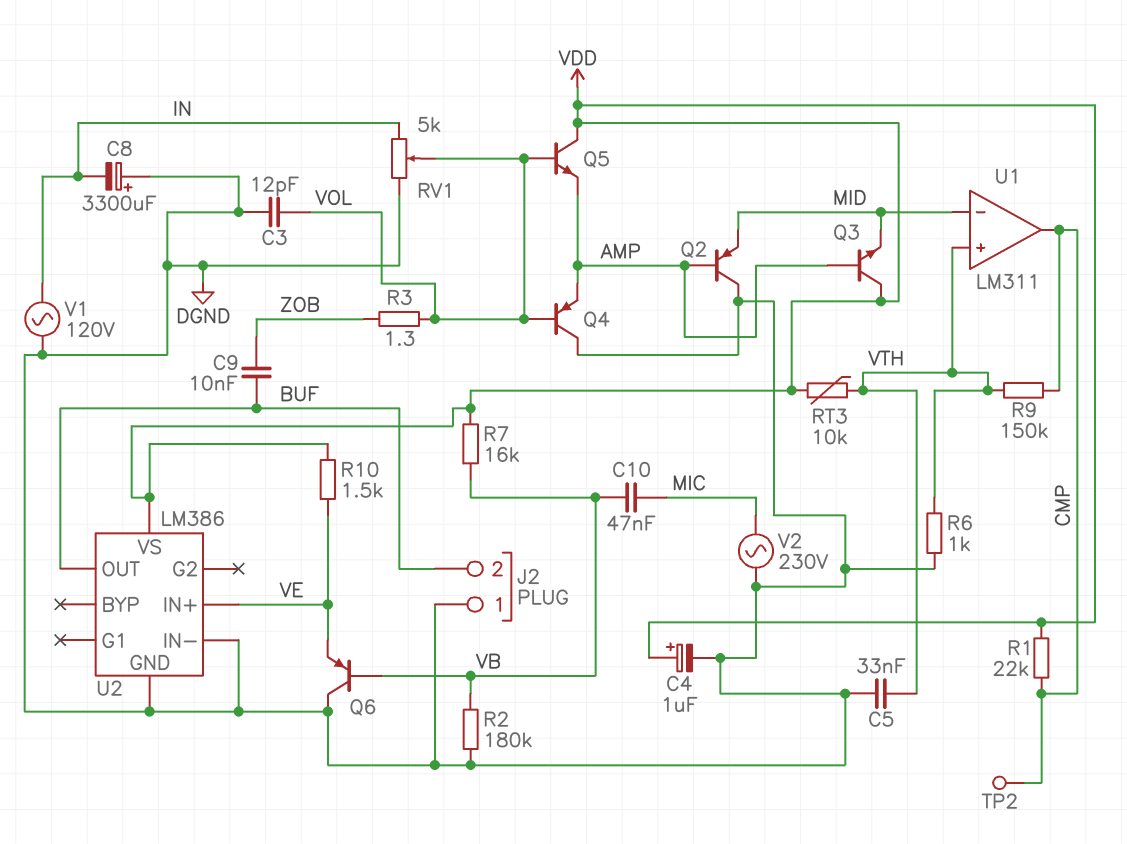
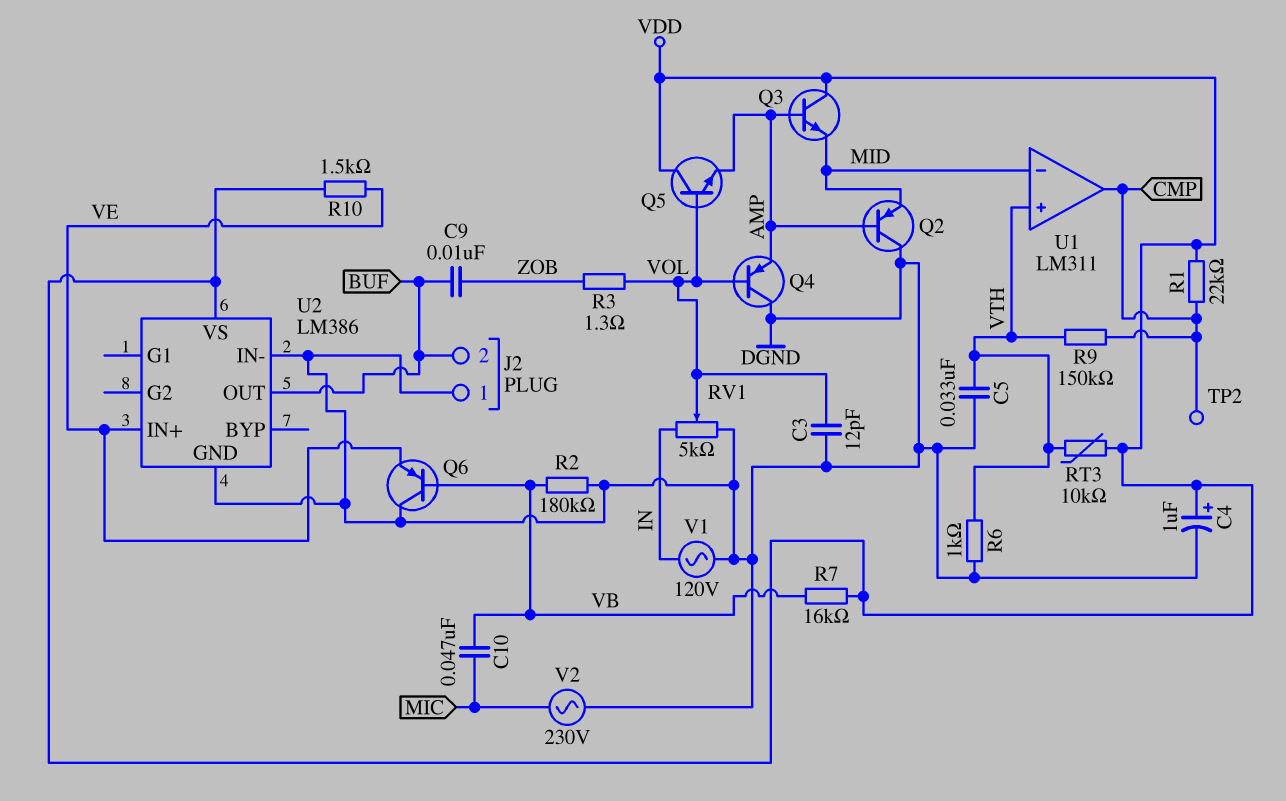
C8: 3300uF (plus DGND, minus IN) -> none

